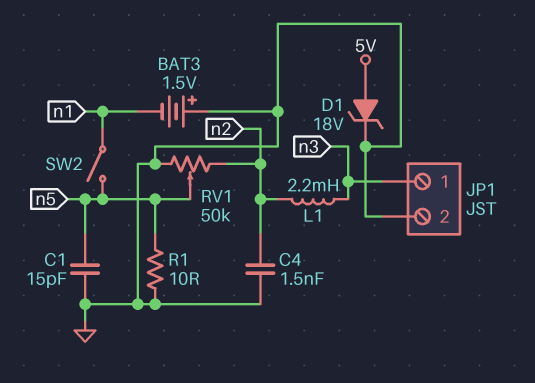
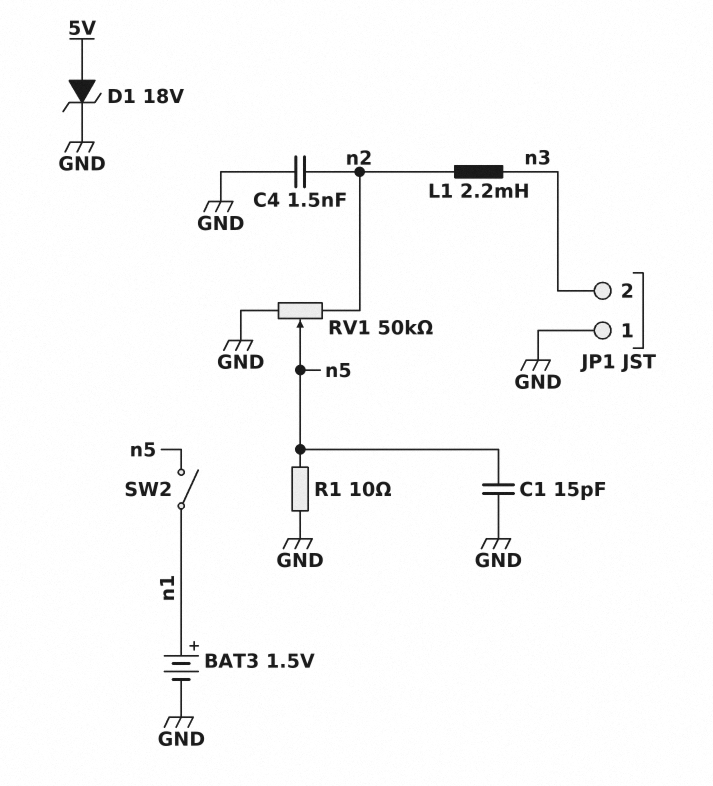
BAT3: 1.5V (plus GND, minus n1) -> 1.5V (plus n1, minus GND)
JP1 pin 1: n3 -> GND
JP1 pin 2: GND -> n3

